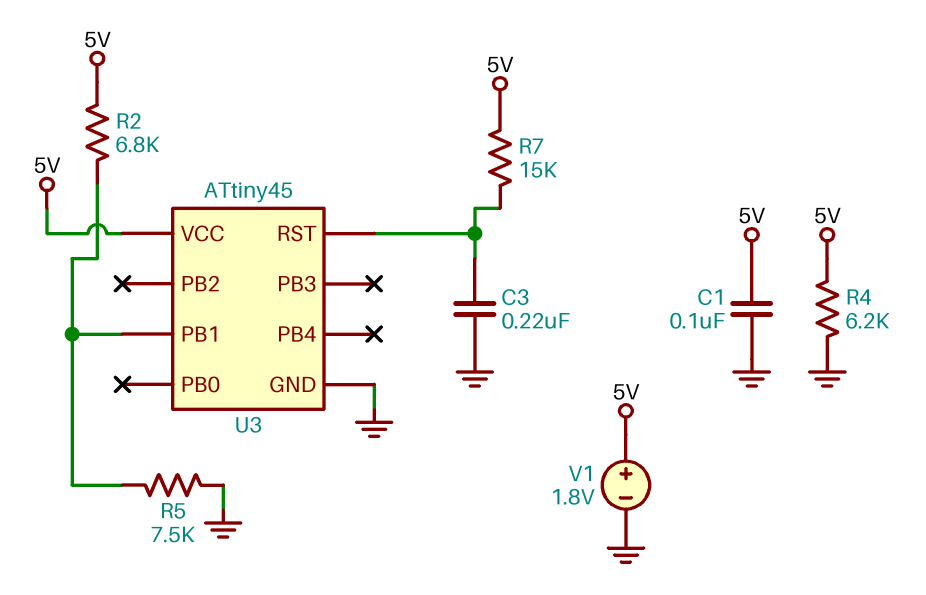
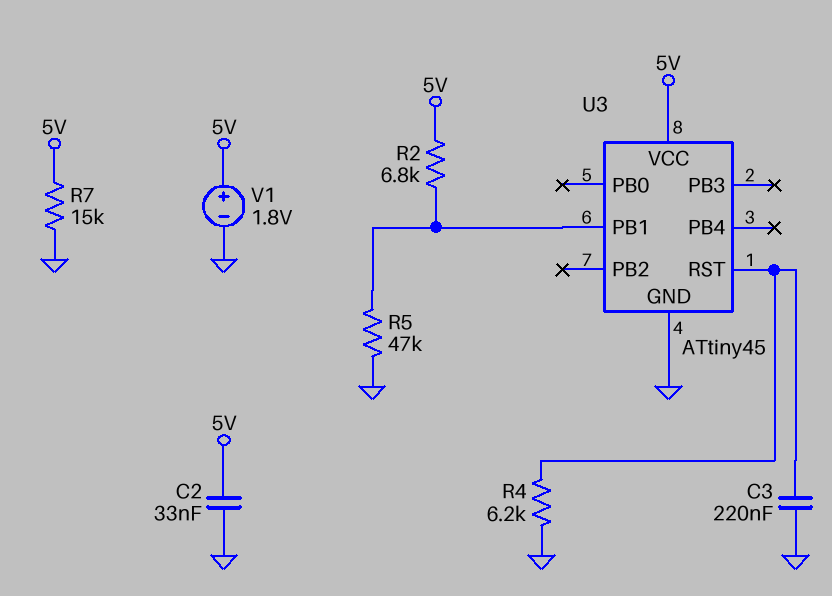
C1: 100nF (5V, GND) -> none
C2: none -> 33nF (5V, GND)
R4: 6.2k (5V, GND) -> 6.2k (GND, U3/RST)
R5: 7.5k (GND, U3/PB1) -> 47k (GND, U3/PB1)
R7: 15k (5V, U3/RST) -> 15k (5V, GND)

